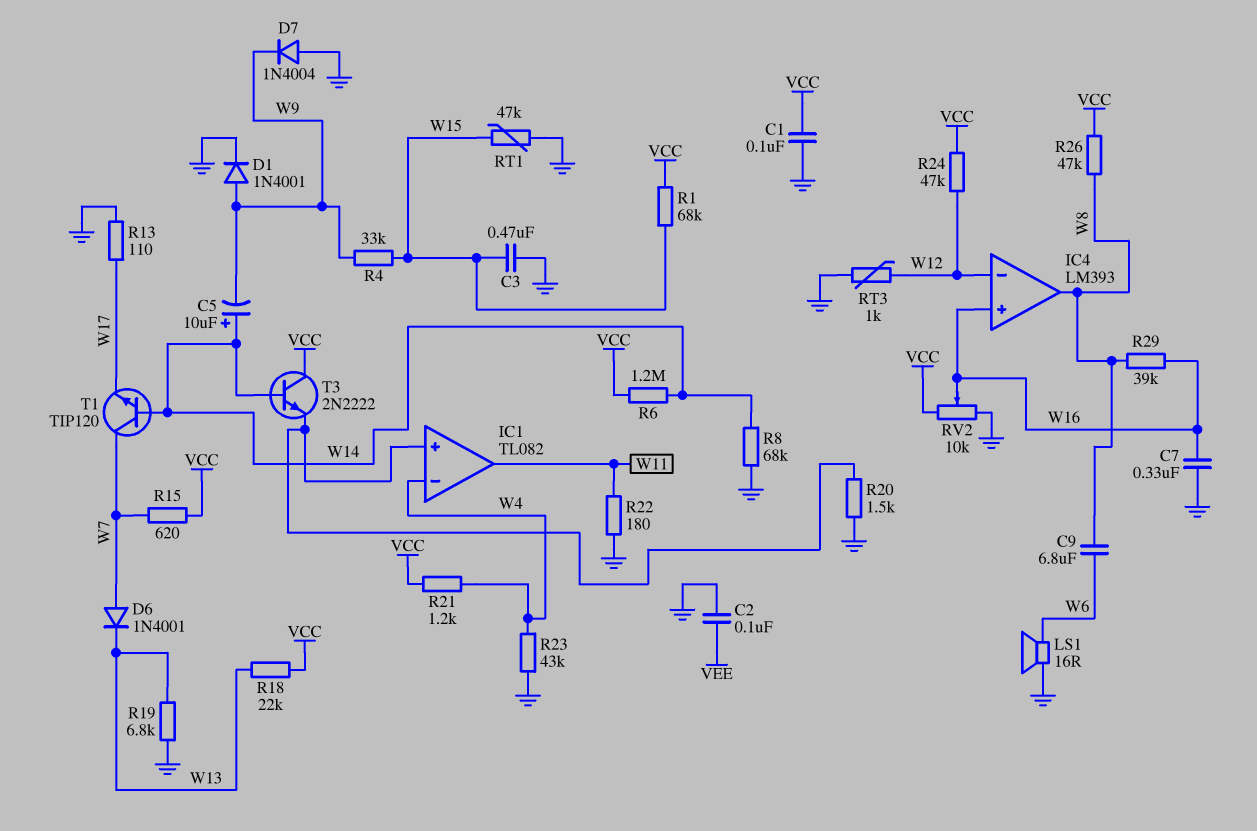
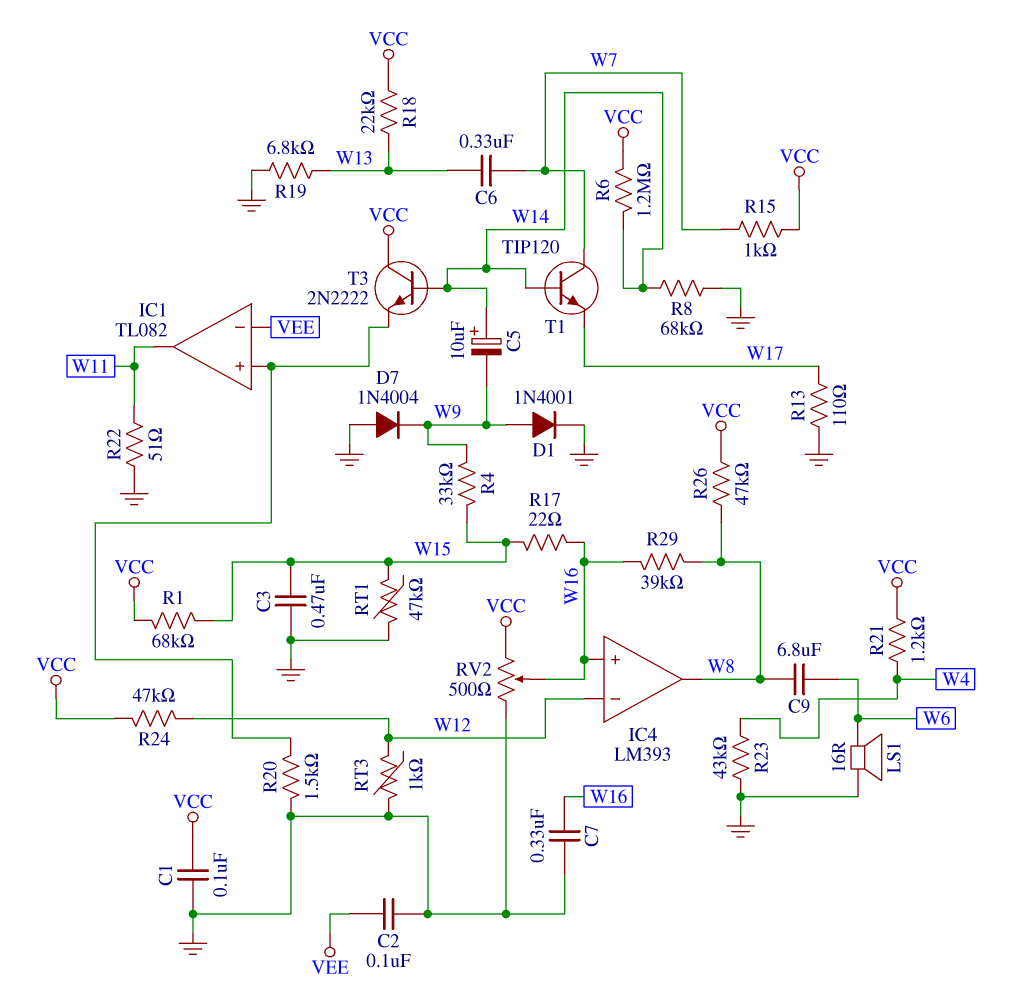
C6: none -> 330nF (W7, W13)
D6: diode 1N4001 (A W7, K W13) -> none
IC1 pin in-: W4 -> VEE
R15: 620 (VCC, W7) -> 1k (VCC, W7)
R17: none -> 22 (W15, W16)
R22: 180 (GND, W11) -> 51 (GND, W11)
RV2: 10k (GND, VCC, wiper W16) -> 500 (GND, VCC, wiper W16)

